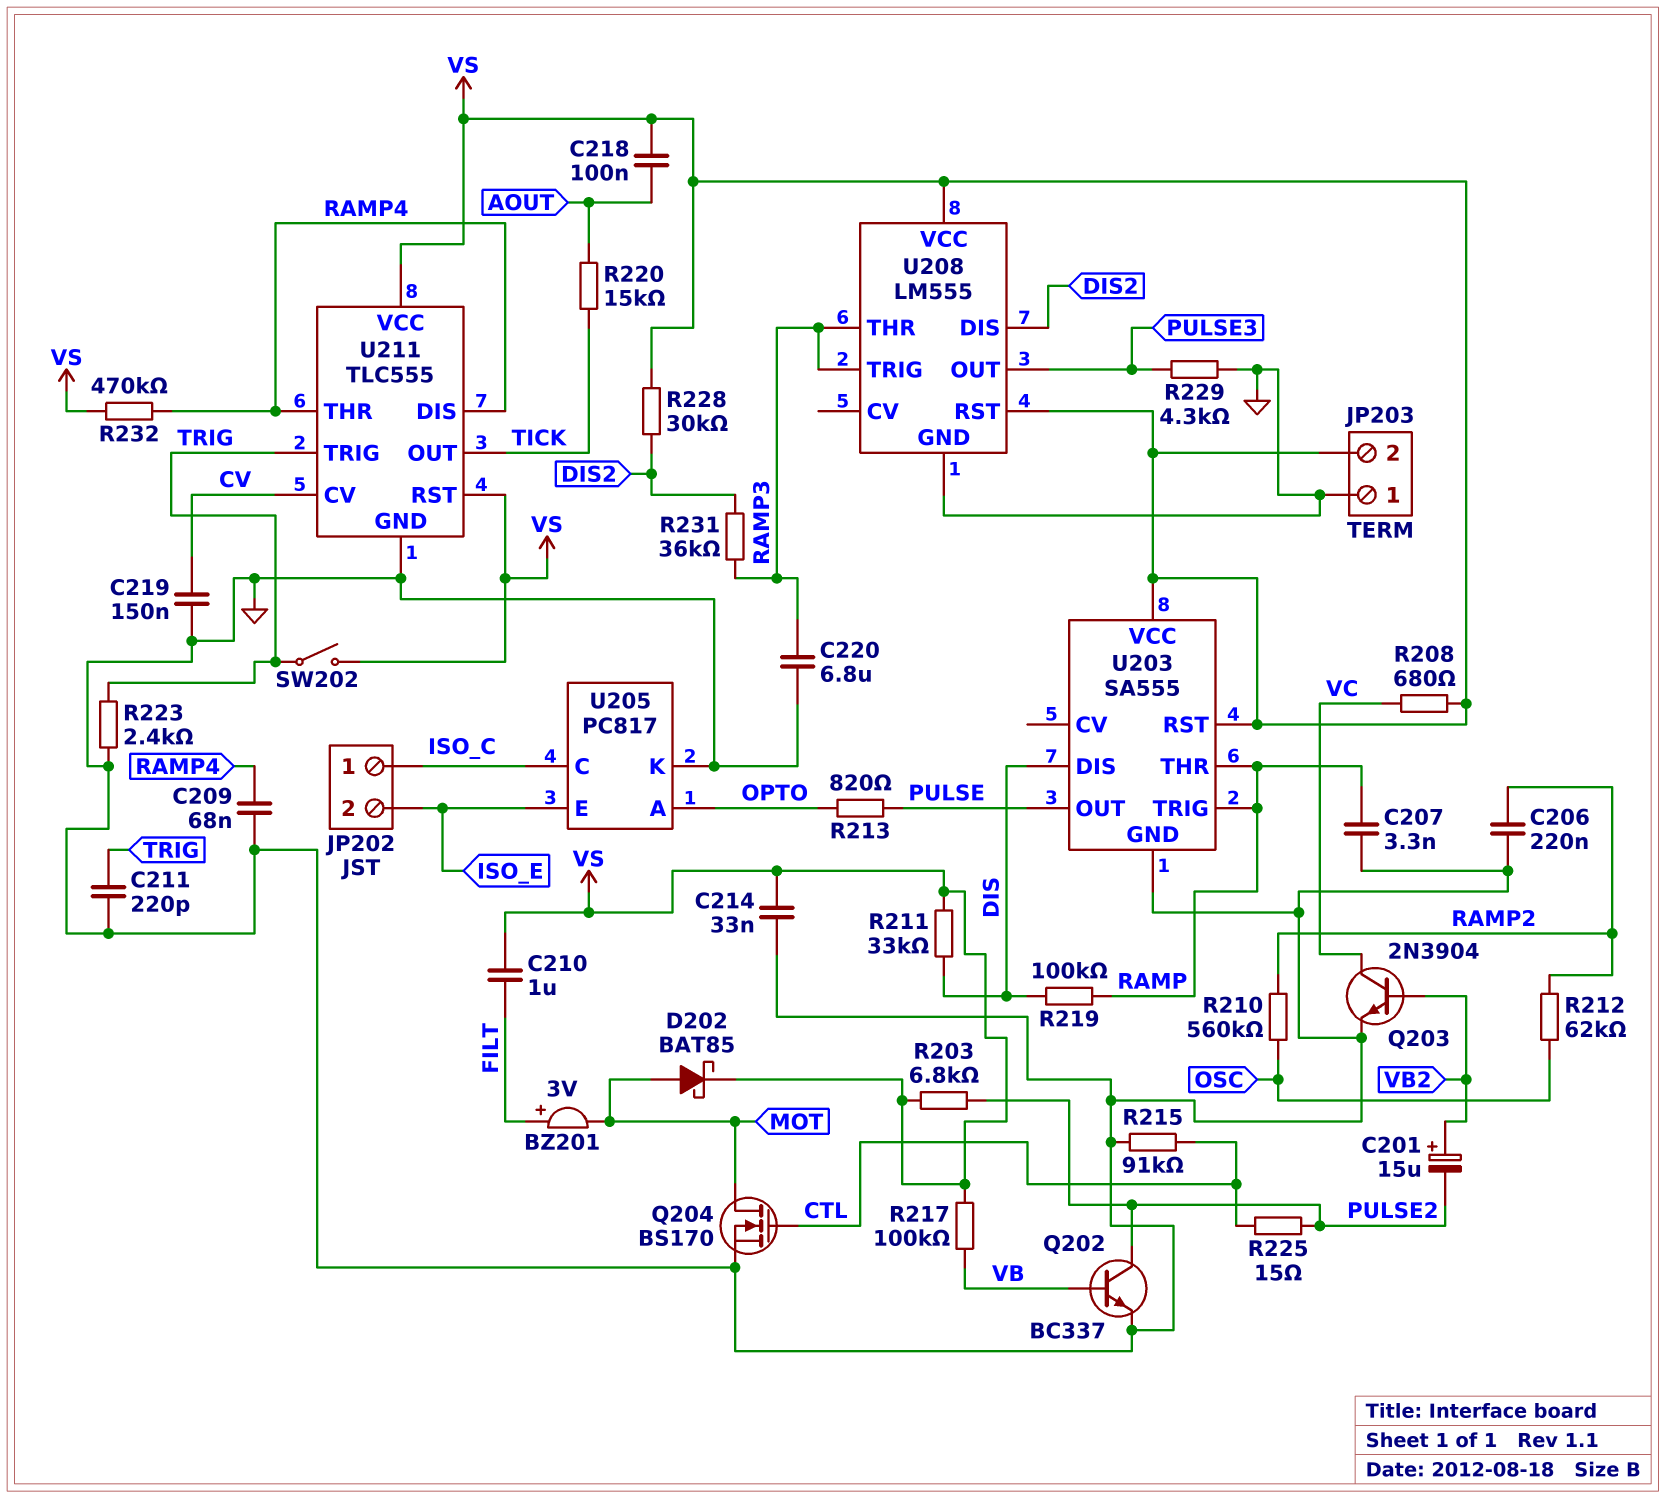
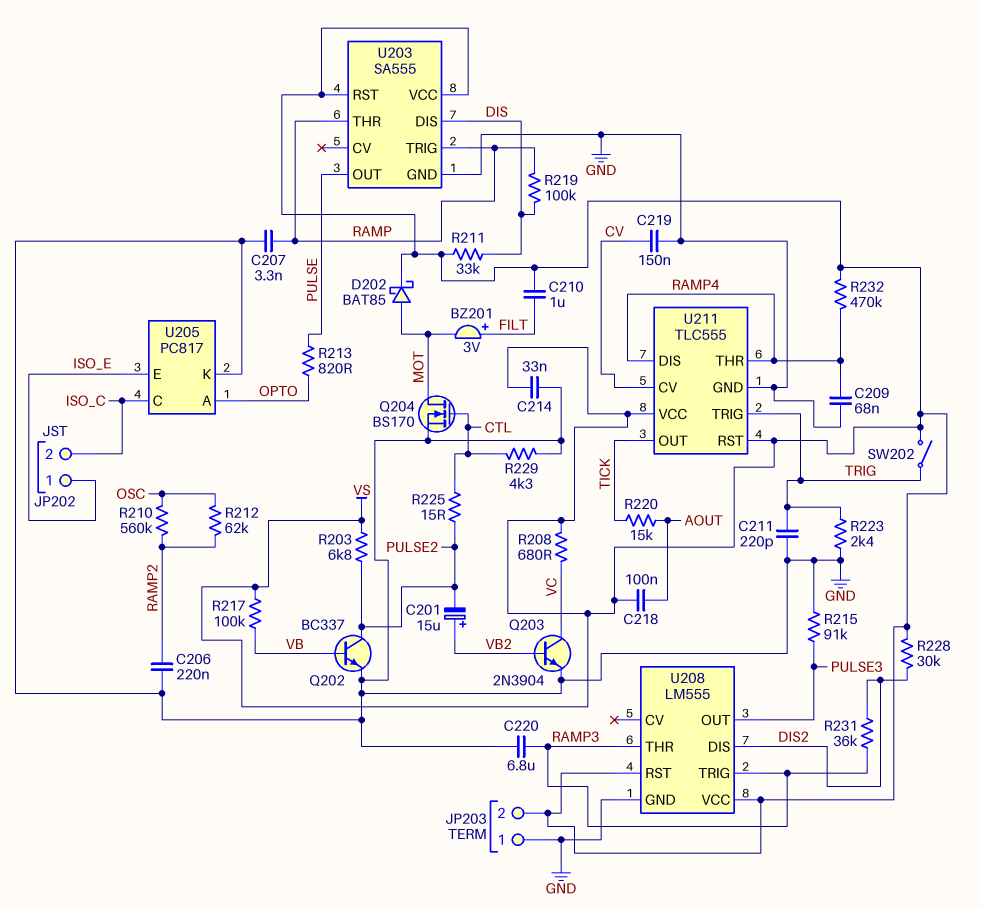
JP202 pin 1: ISO_C -> ISO_E
JP202 pin 2: ISO_E -> ISO_C
R215: 91k (CTL, GND) -> 91k (GND, PULSE3)
R229: 4.3k (GND, PULSE3) -> 4.3k (CTL, GND)

